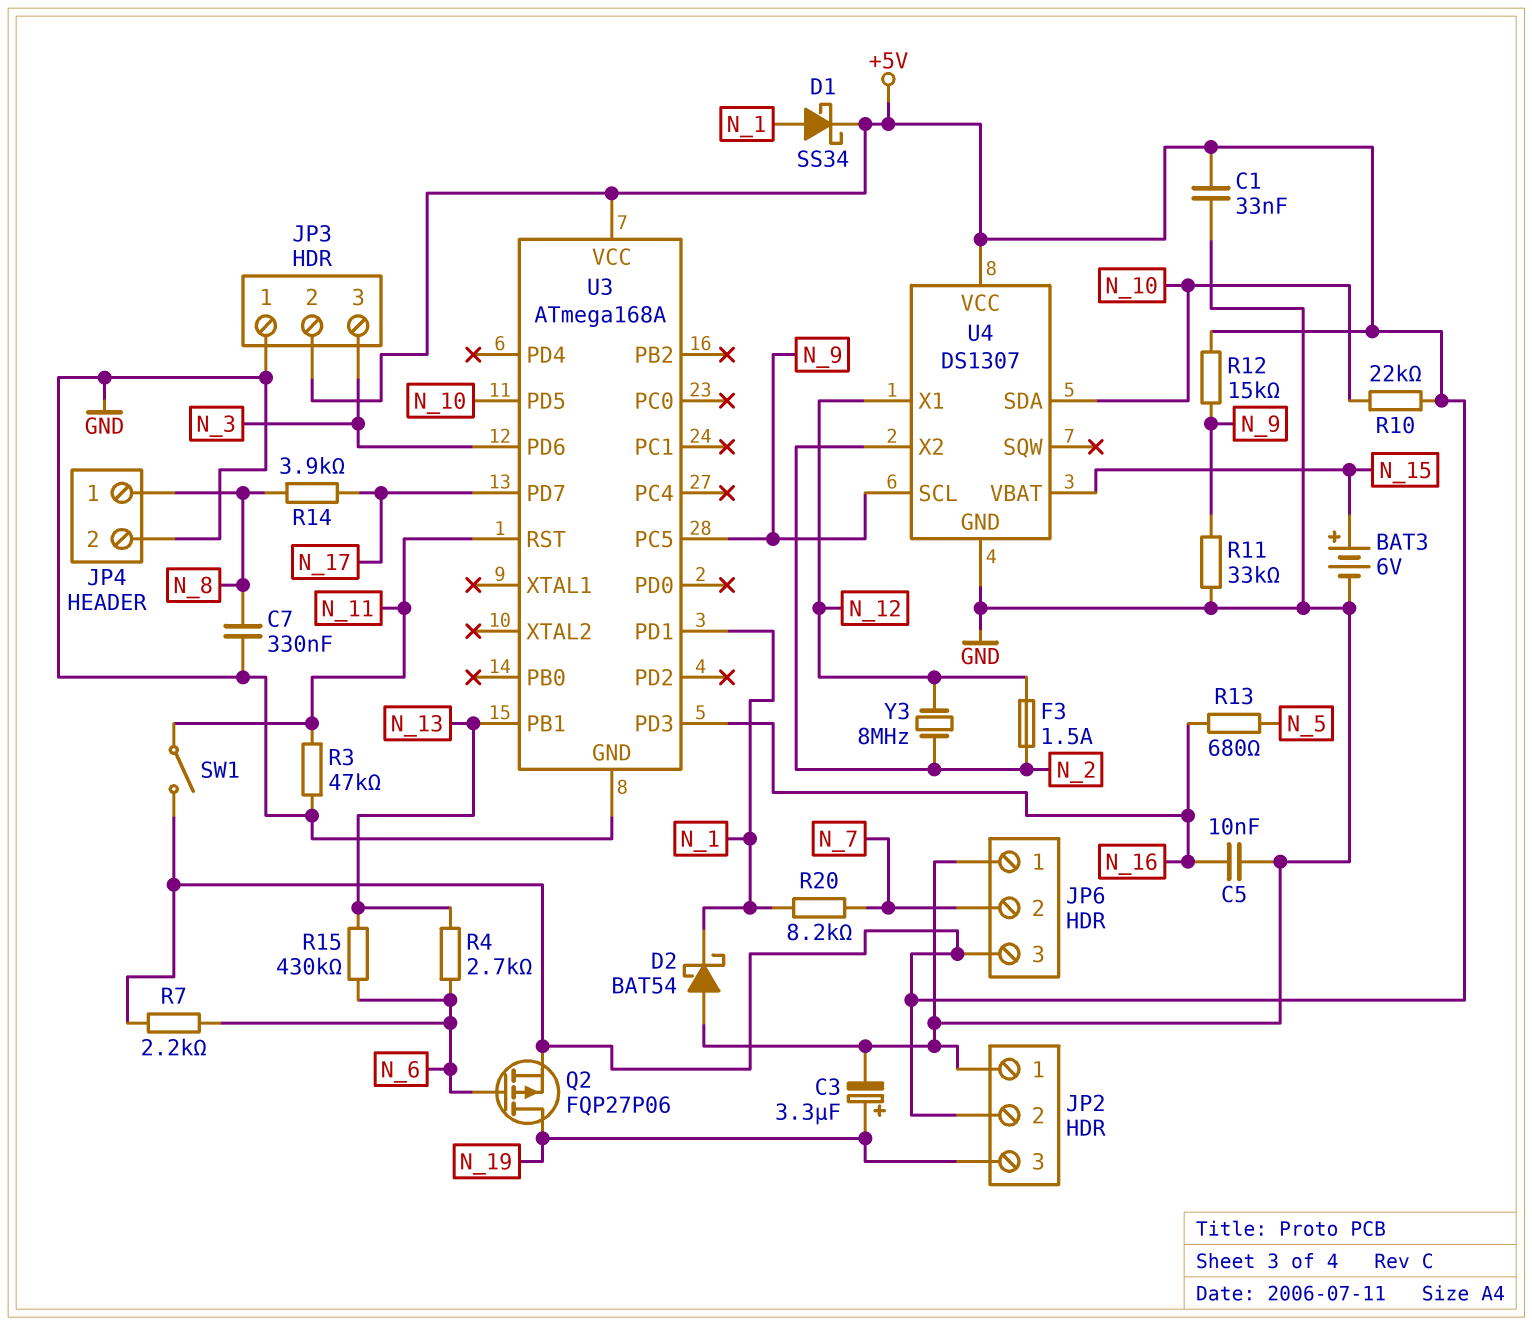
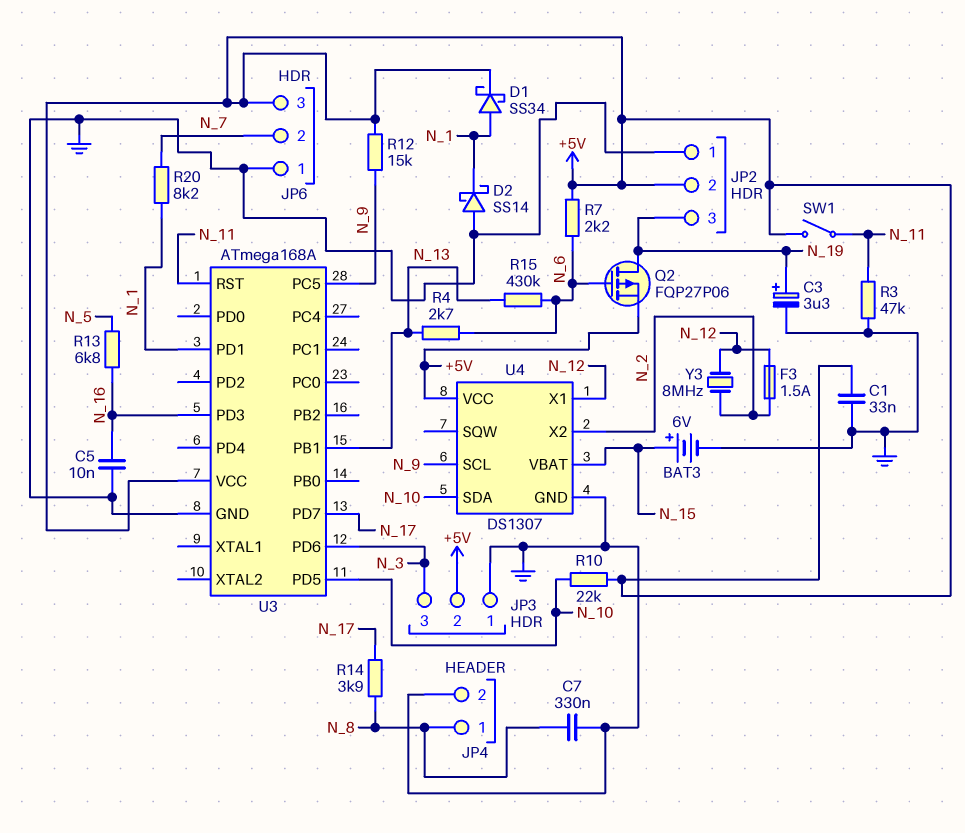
D2: schottky BAT54 (A GND, K N_1) -> schottky SS14 (A GND, K N_1)
R11: 33k (GND, N_9) -> none
R13: 680 (N_5, N_16) -> 6.8k (N_5, N_16)

